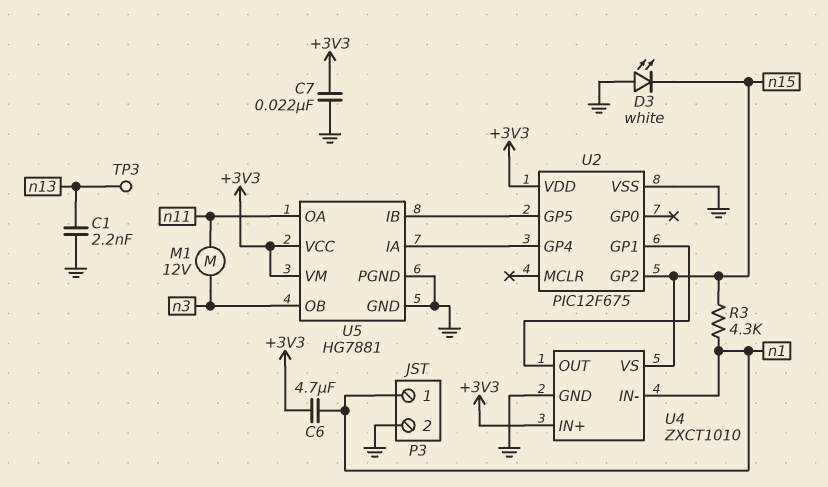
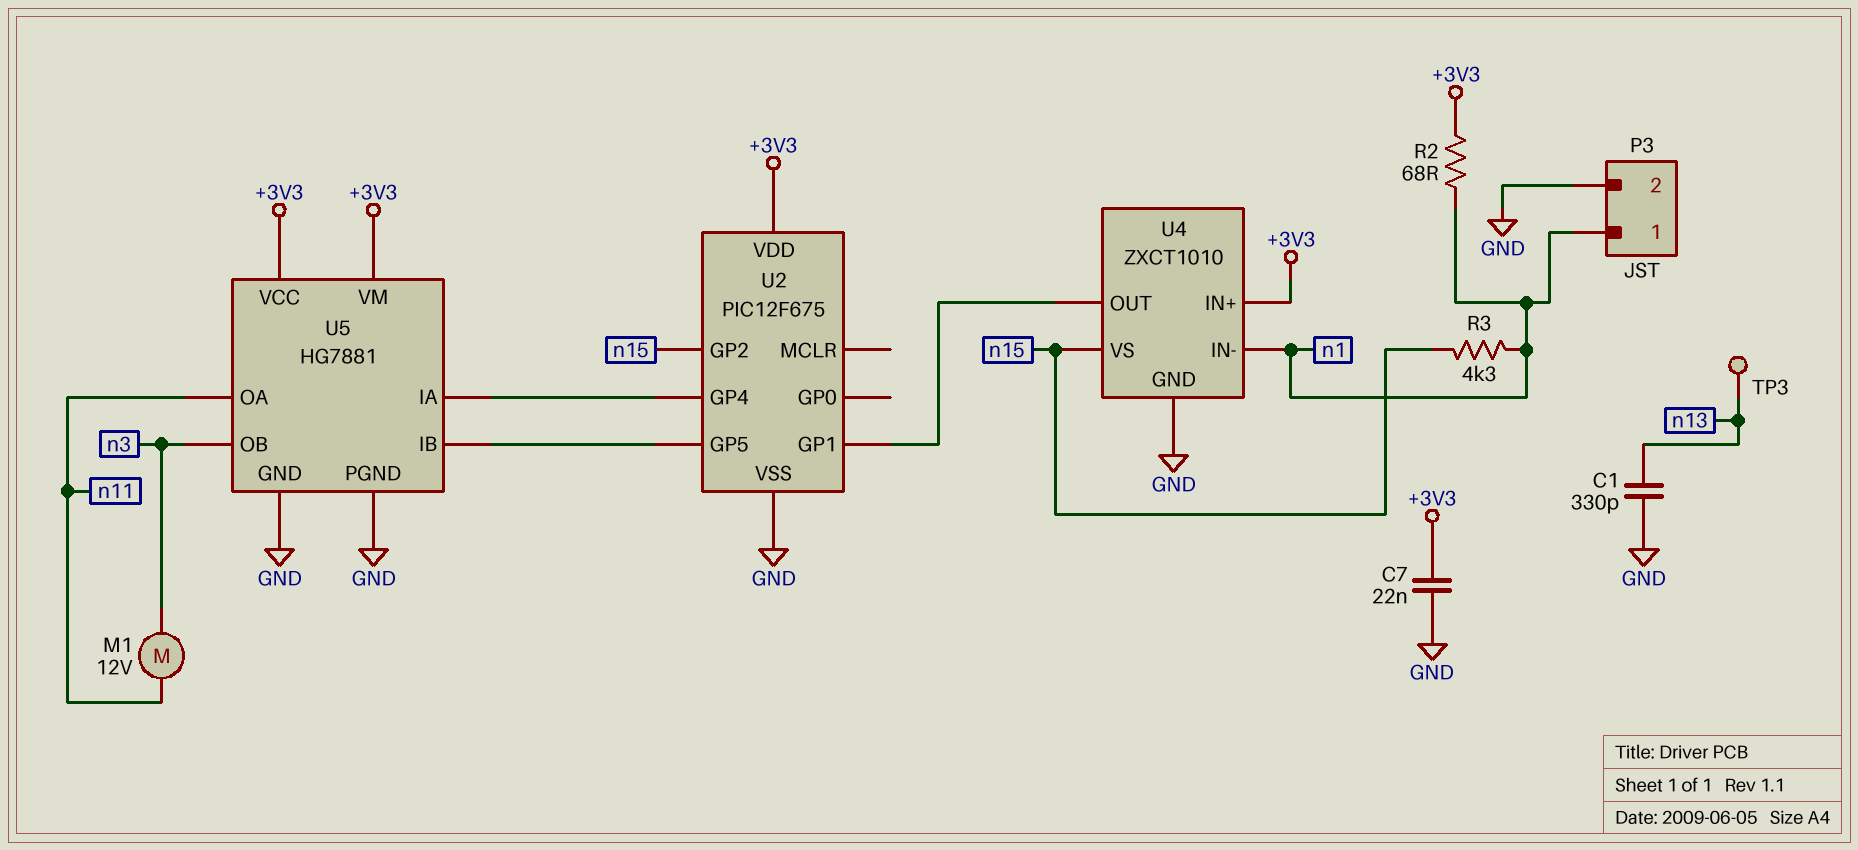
C1: 2.2nF (GND, n13) -> 330pF (GND, n13)
C6: 4.7uF (+3V3, n1) -> none
D3: LED white (A GND, K n15) -> none
R2: none -> 68 (+3V3, n1)

